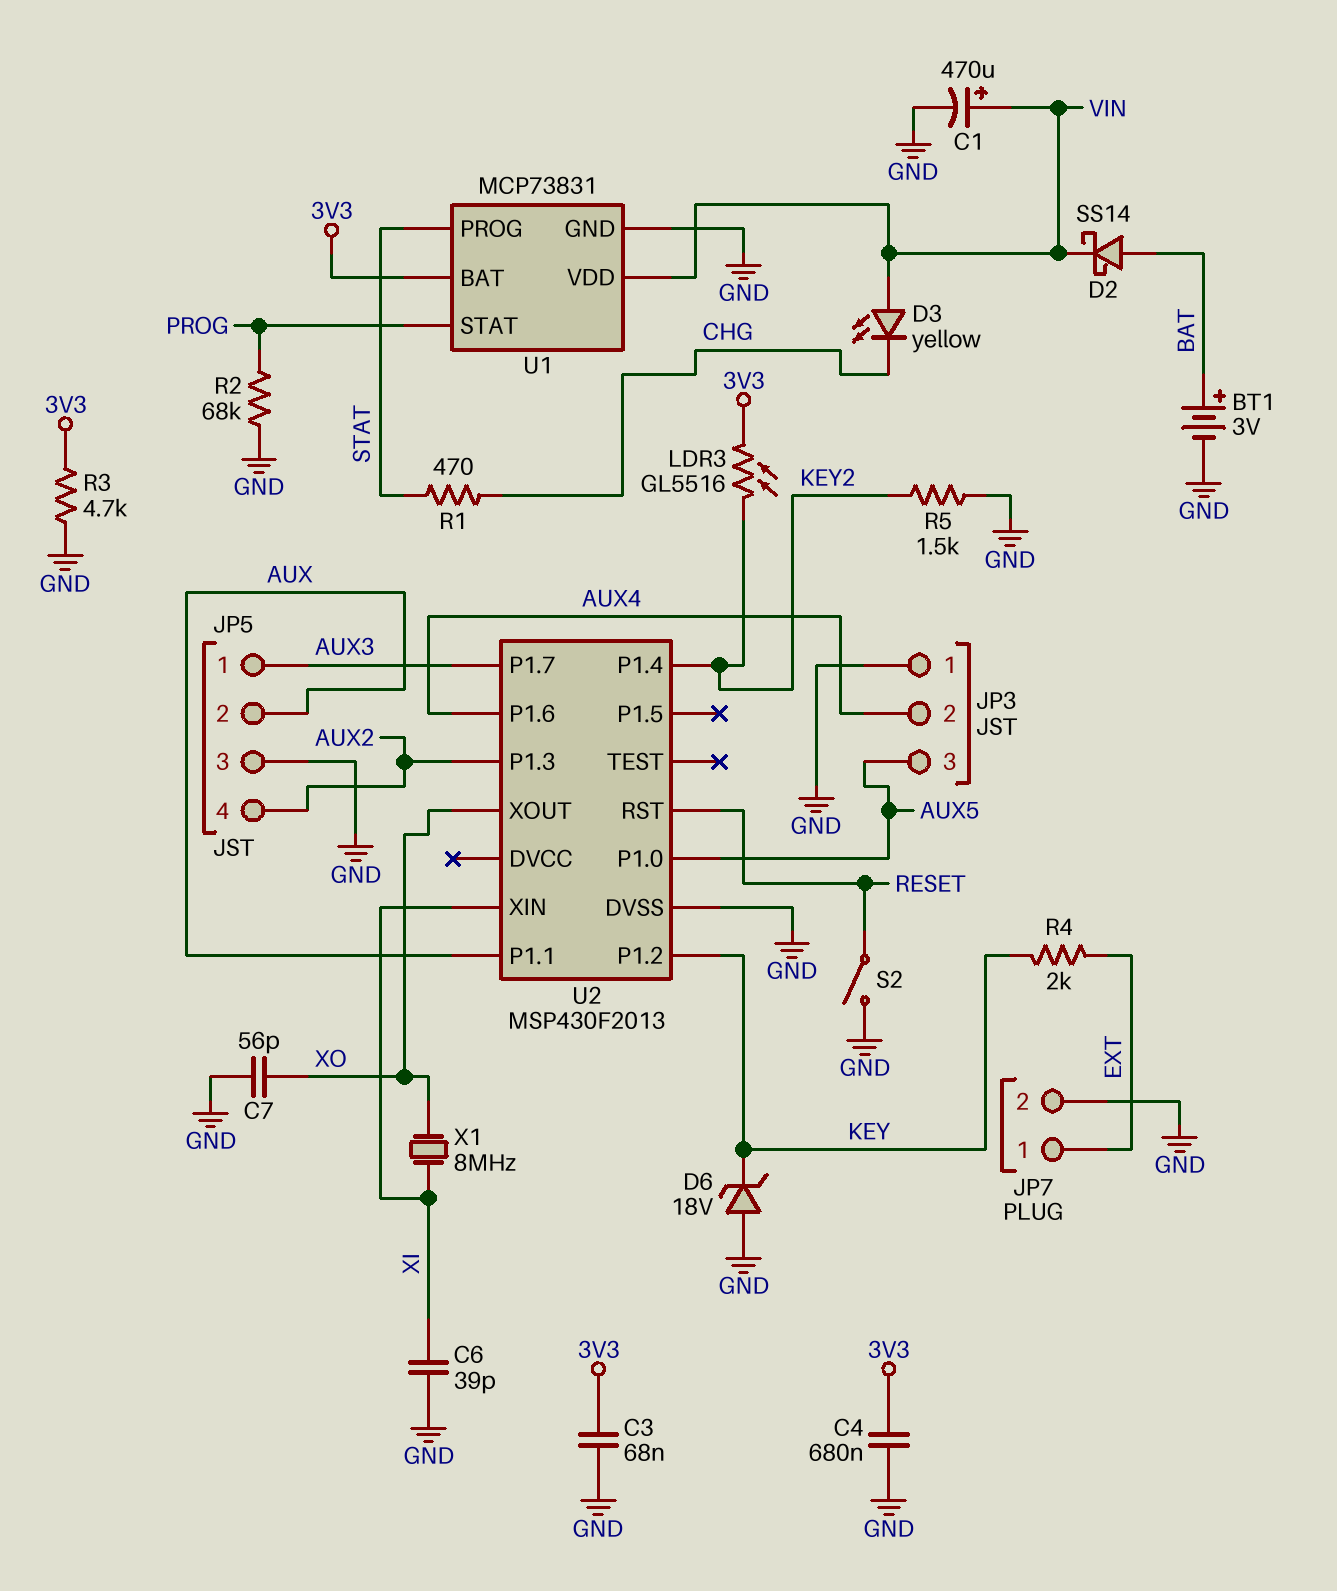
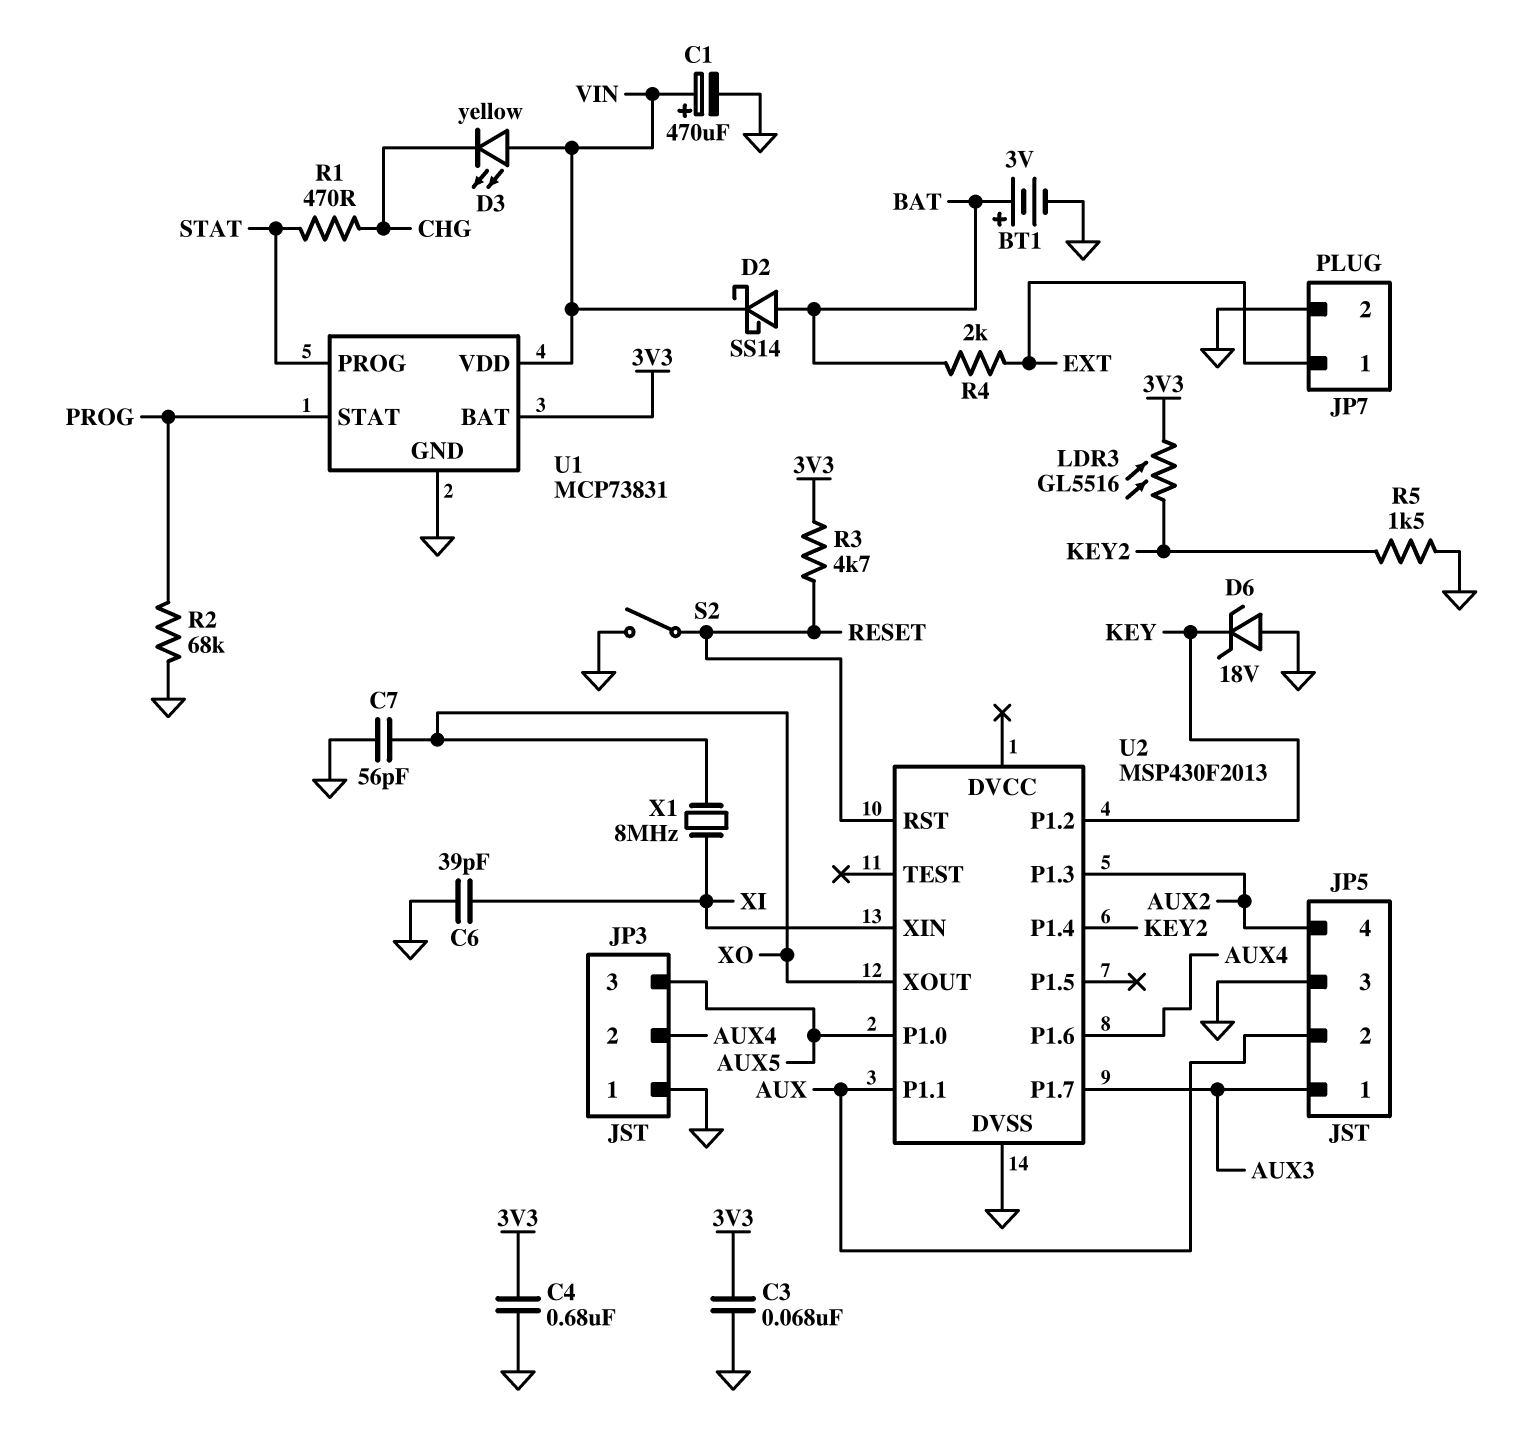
R3: 4.7k (3V3, GND) -> 4.7k (3V3, RESET)
R4: 2k (EXT, KEY) -> 2k (BAT, EXT)

